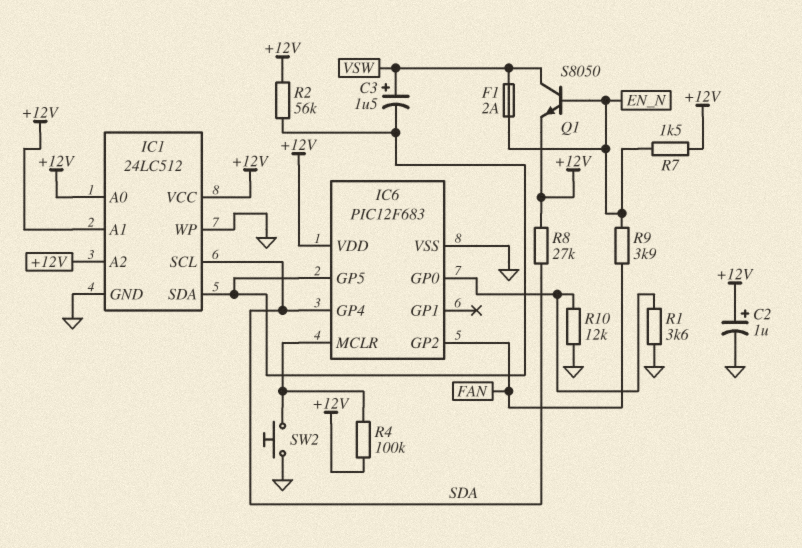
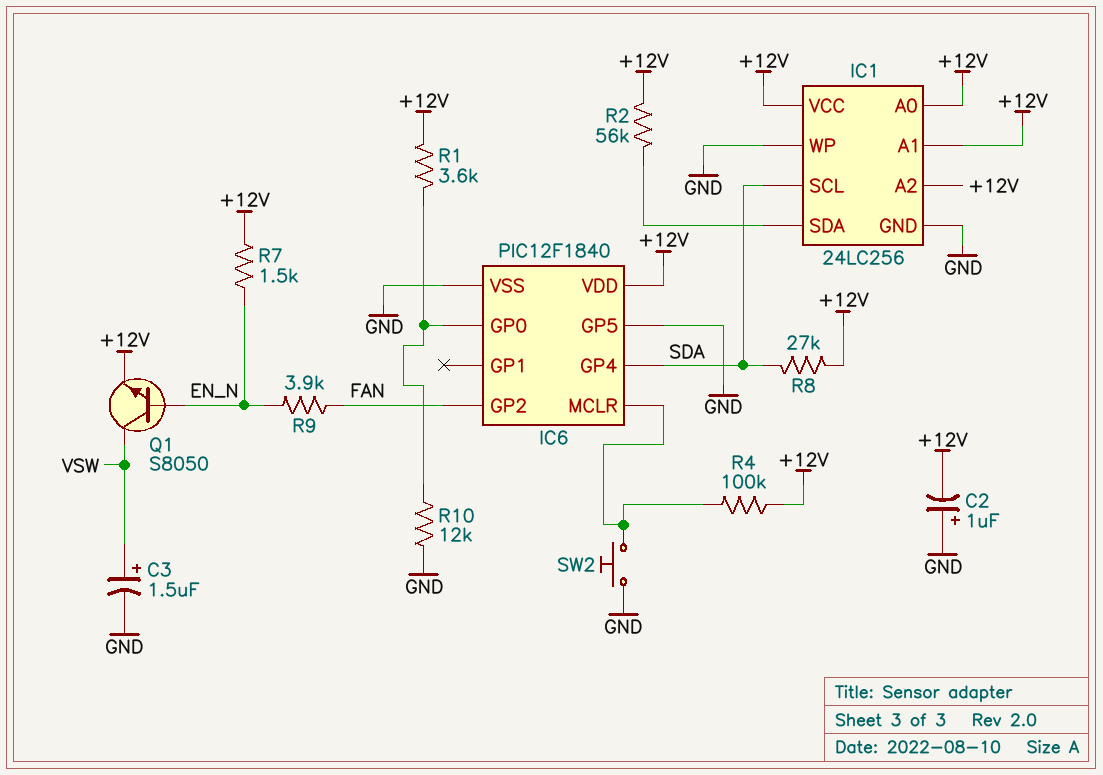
C2: 1uF (plus +12V, minus GND) -> 1uF (plus GND, minus +12V)
C3: 1.5uF (plus VSW, minus IC1/SDA) -> 1.5uF (plus VSW, minus GND)
F1: 2A (EN_N, VSW) -> none
IC1: 24LC512 -> 24LC256
IC6: PIC12F683 -> PIC12F1840
IC6 pin GP5: IC1/SDA -> GND
R1: 3.6k (GND, IC6/GP0) -> 3.6k (+12V, IC6/GP0)

